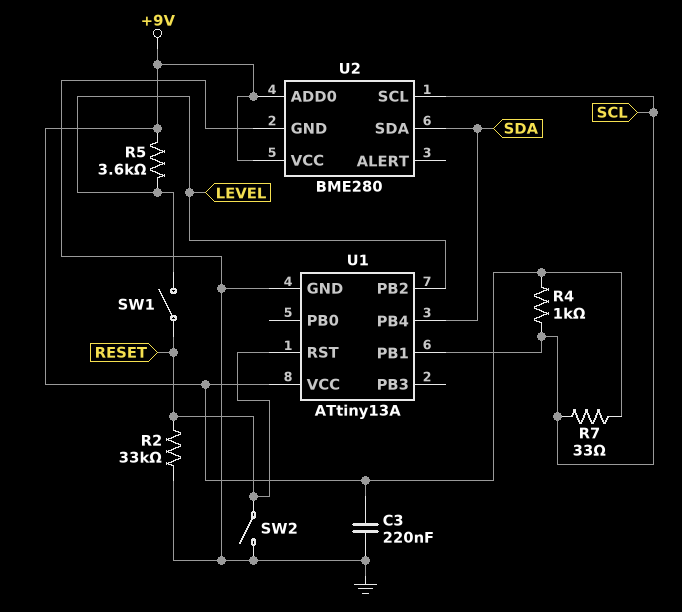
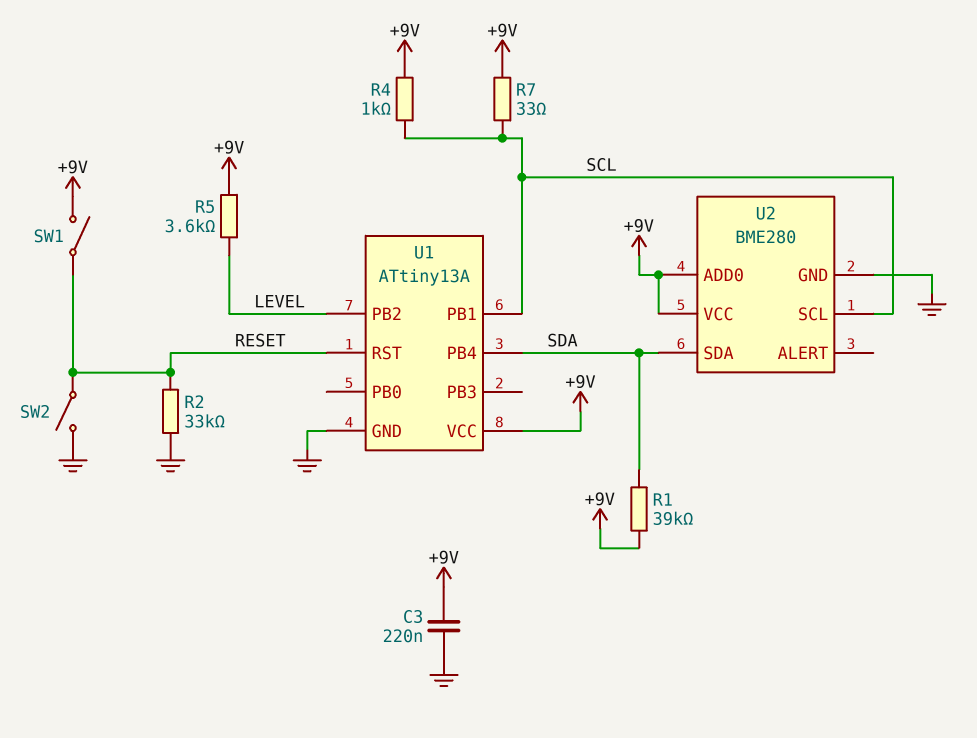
R1: none -> 39k (+9V, SDA)
SW1: switch (LEVEL, RESET) -> switch (+9V, RESET)

